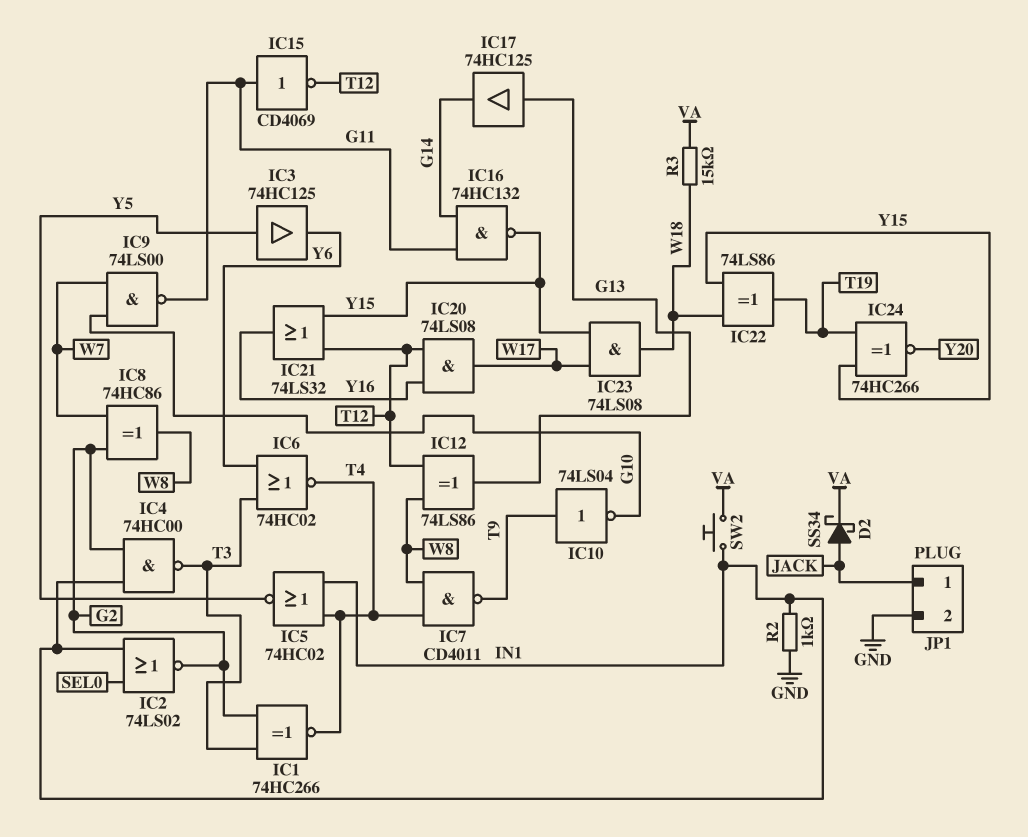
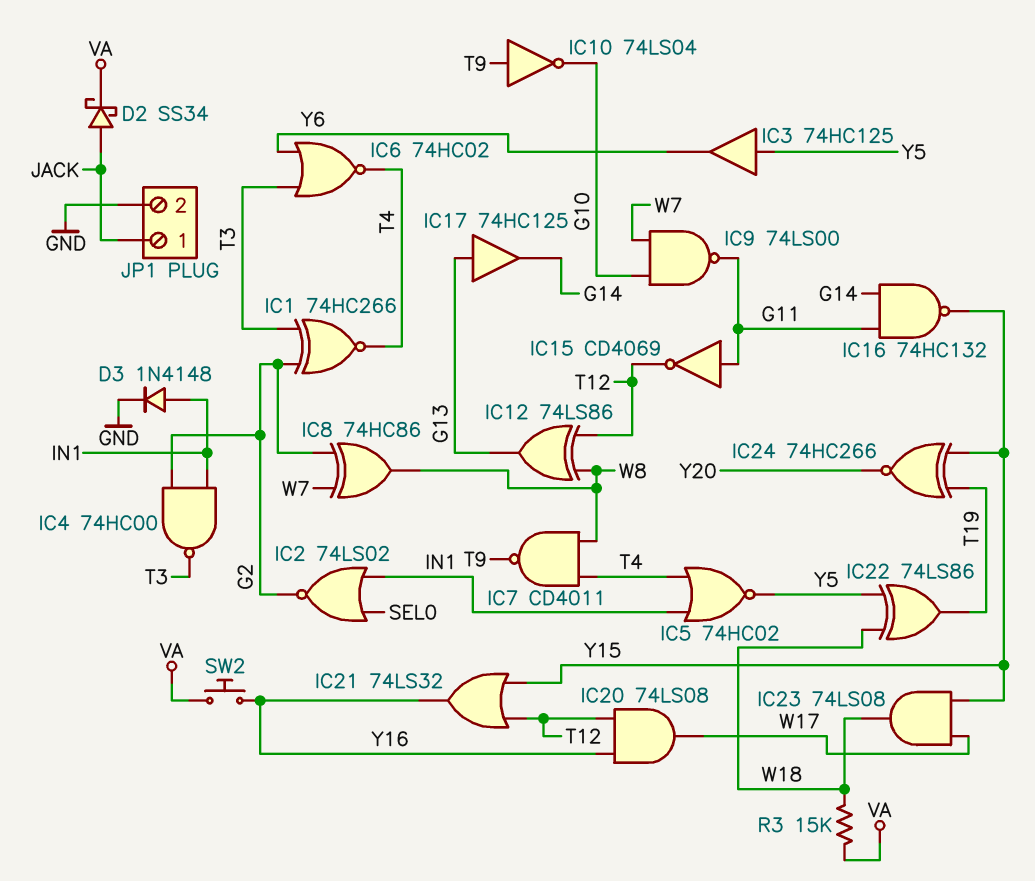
D3: none -> diode 1N4148 (A IN1, K GND)
IC22: XOR 74LS86 (in W18, in Y15, out T19) -> XOR 74LS86 (in W18, in Y5, out T19)
R2: 1k (GND, IN1) -> none
SW2: button (IN1, VA) -> button (VA, Y16)

